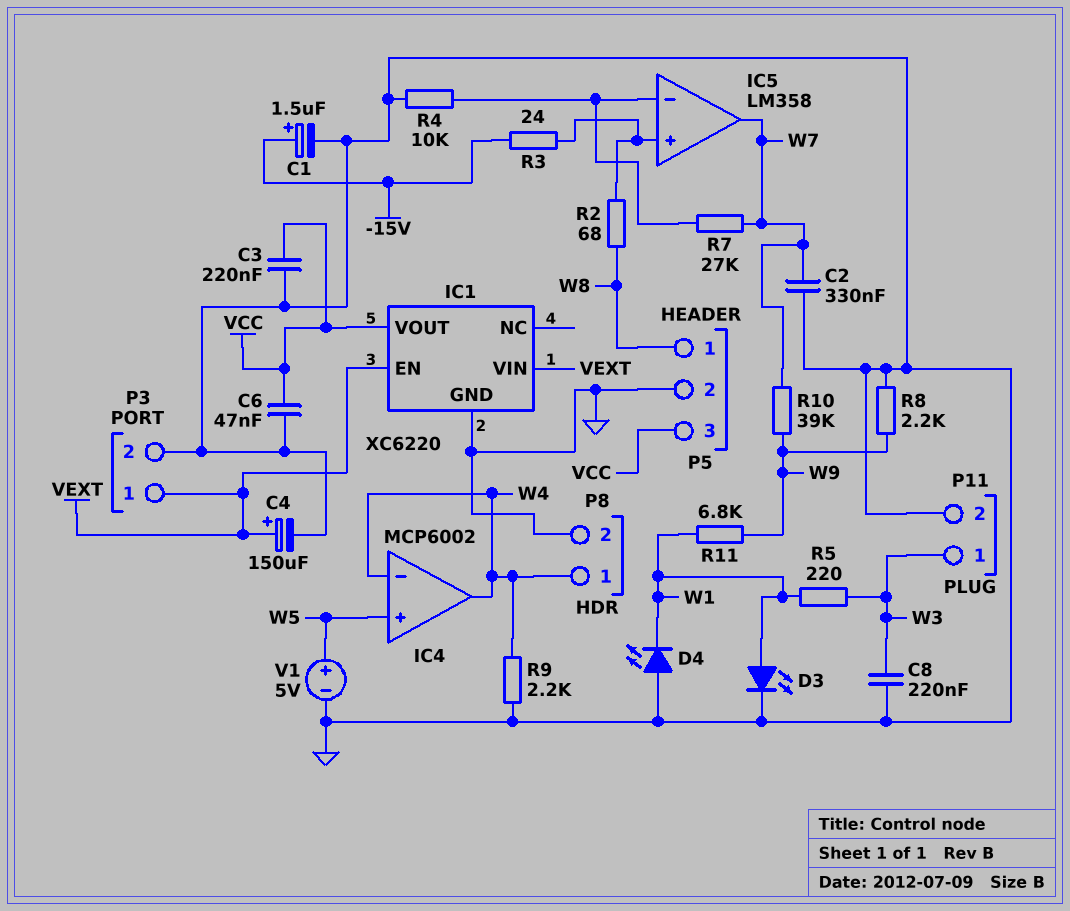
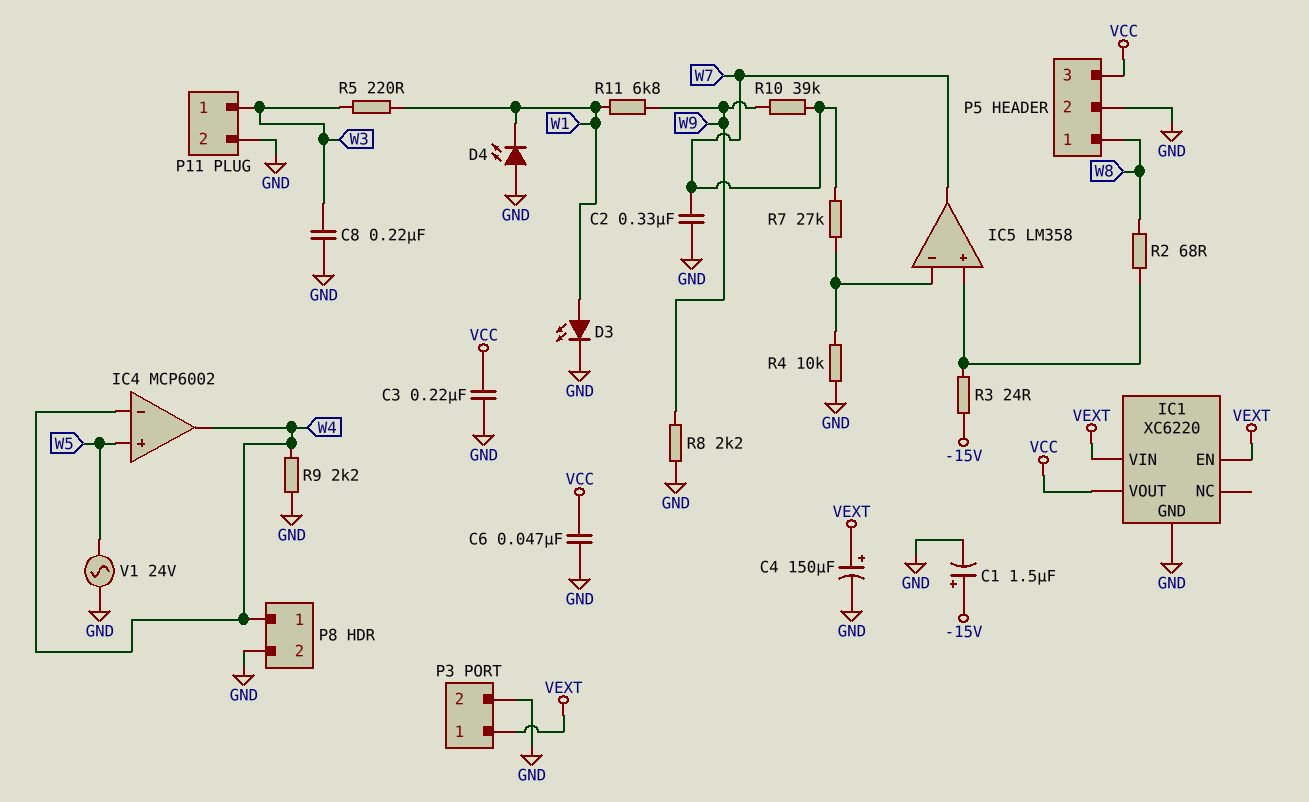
V1: 5V (plus W5, minus GND) -> AC 24V (GND, W5)

